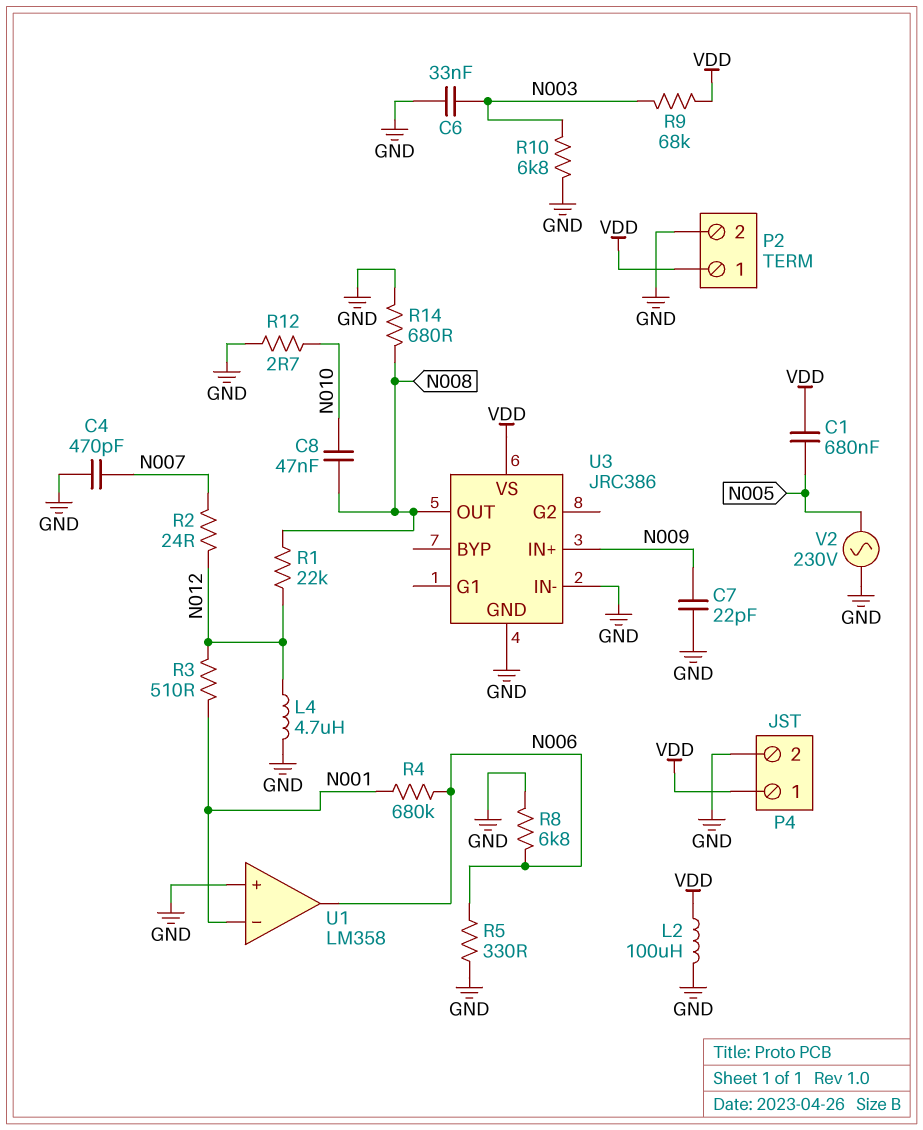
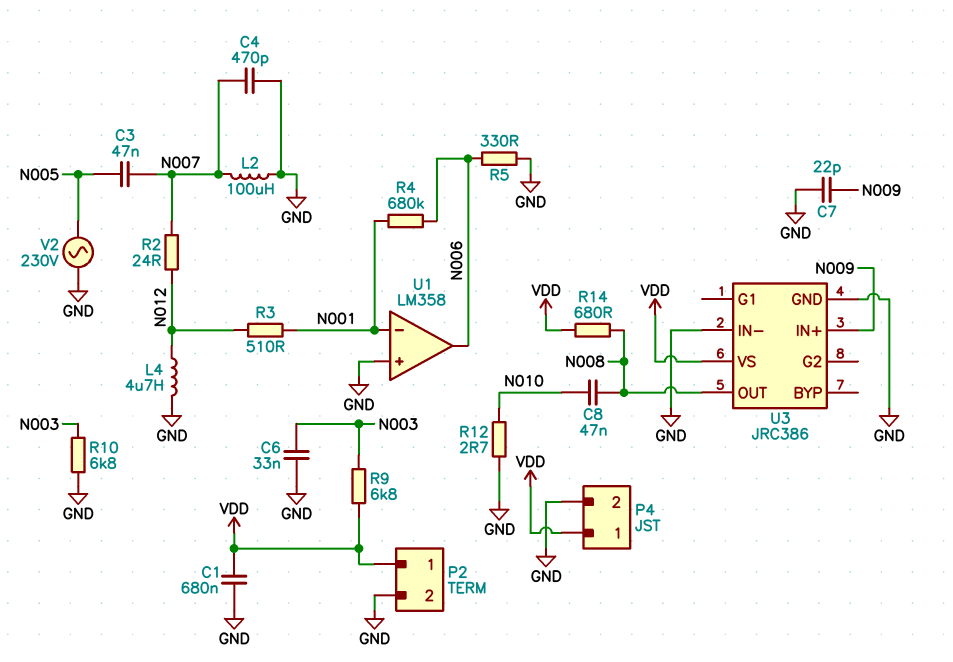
C1: 680nF (N005, VDD) -> 680nF (GND, VDD)
C3: none -> 47nF (N005, N007)
L2: 100uH (GND, VDD) -> 100uH (GND, N007)
R1: 22k (N008, N012) -> none
R8: 6.8k (GND, N006) -> none
R9: 68k (N003, VDD) -> 6.8k (N003, VDD)
R14: 680 (GND, N008) -> 680 (N008, VDD)

